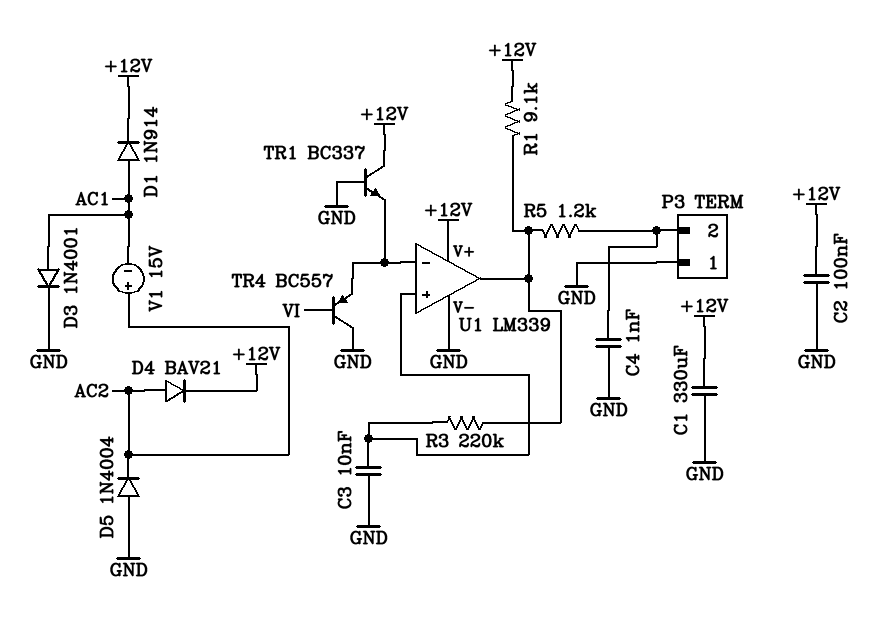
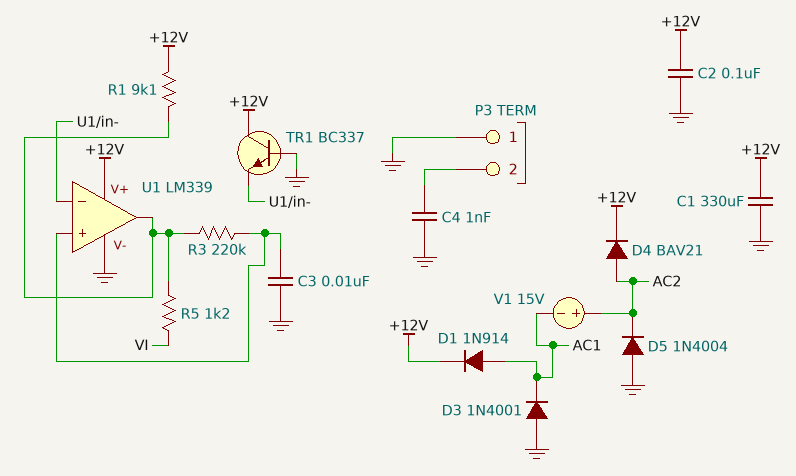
D3: diode 1N4001 (A AC1, K GND) -> diode 1N4001 (A GND, K AC1)
R5: 1.2k (P3/2, U1/out) -> 1.2k (U1/out, VI)
TR4: PNP BC557 (B VI, C GND, E U1/in-) -> none

